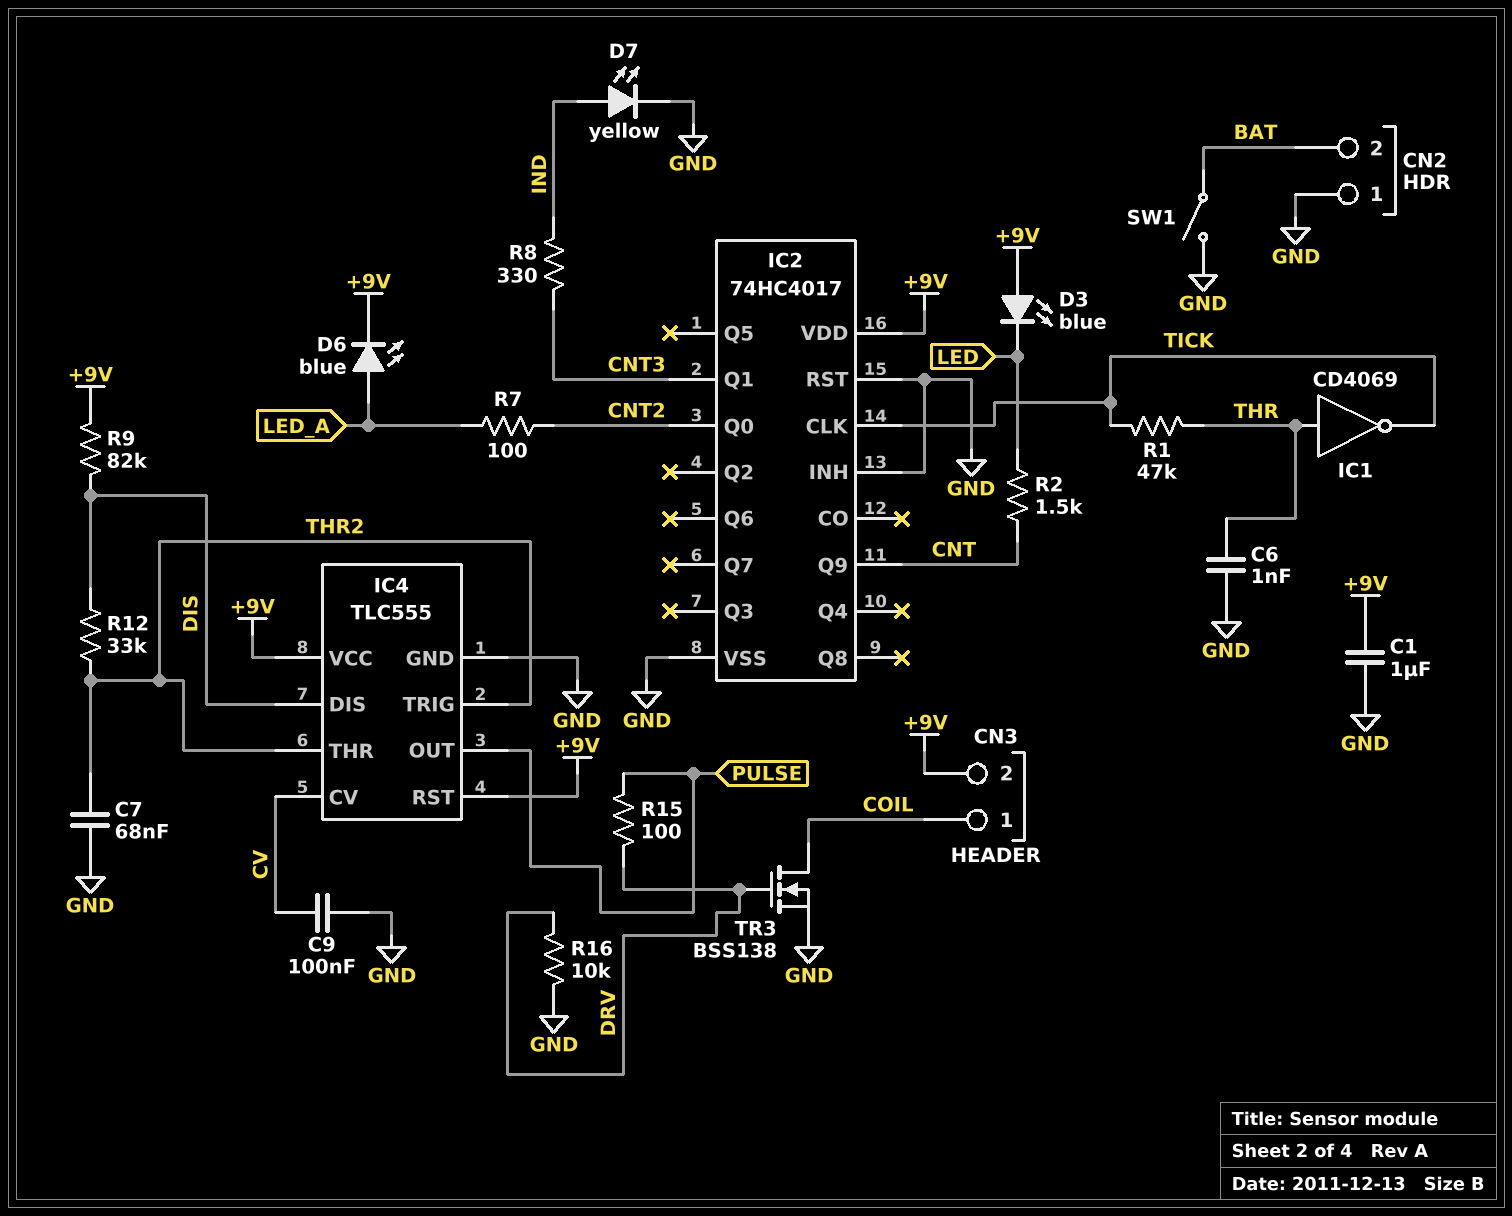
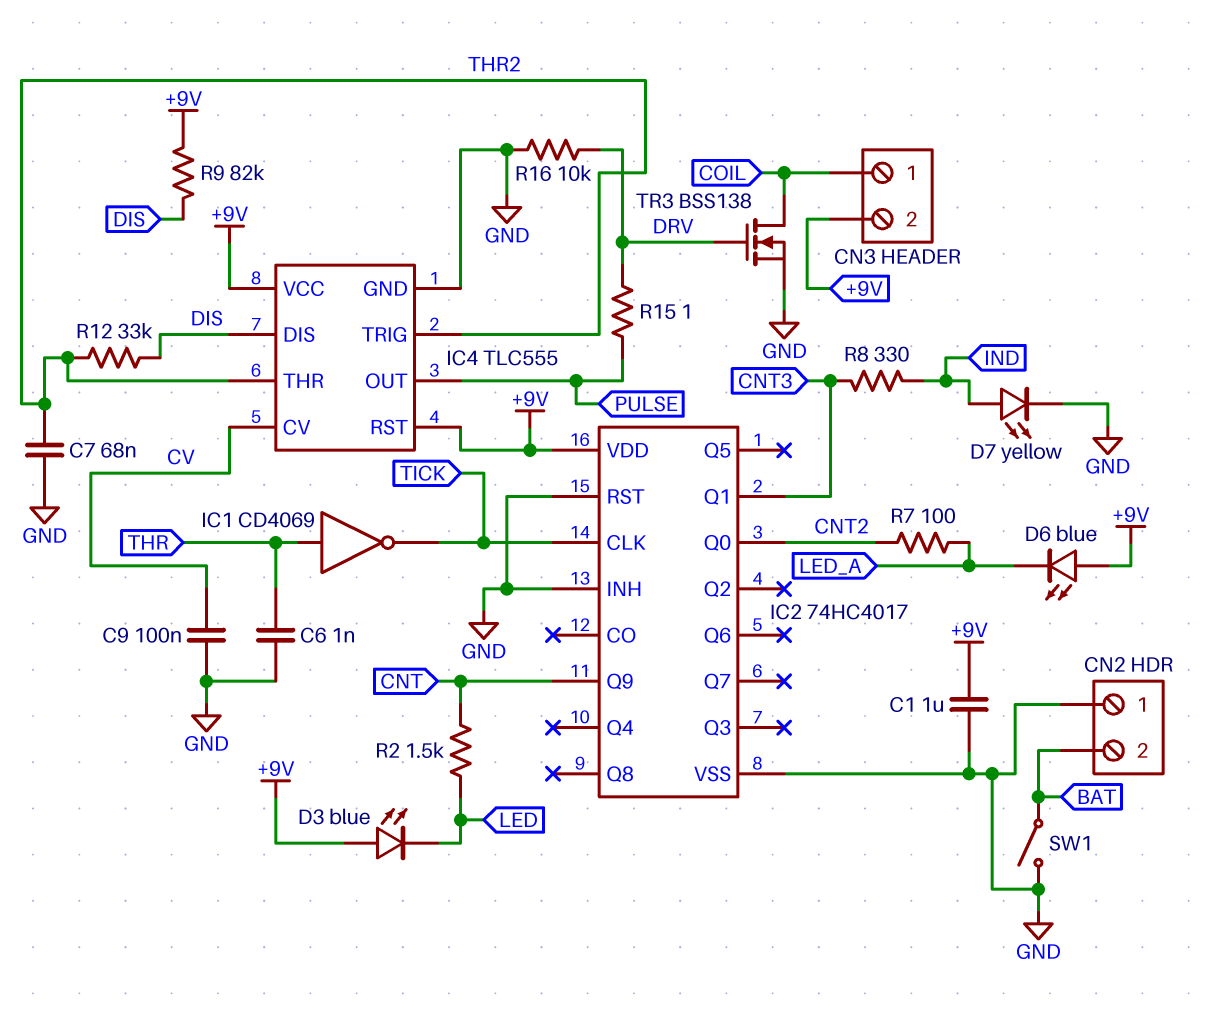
D6: LED blue (A LED_A, K +9V) -> LED blue (A +9V, K LED_A)
R1: 47k (THR, TICK) -> none
R15: 100 (DRV, PULSE) -> 1 (DRV, PULSE)

